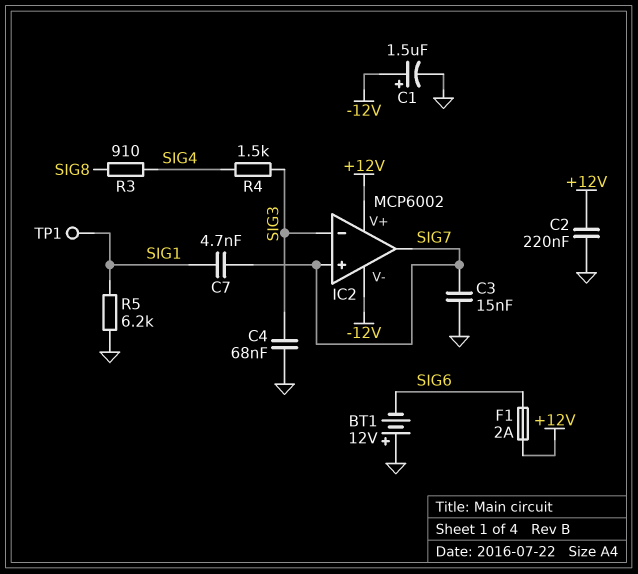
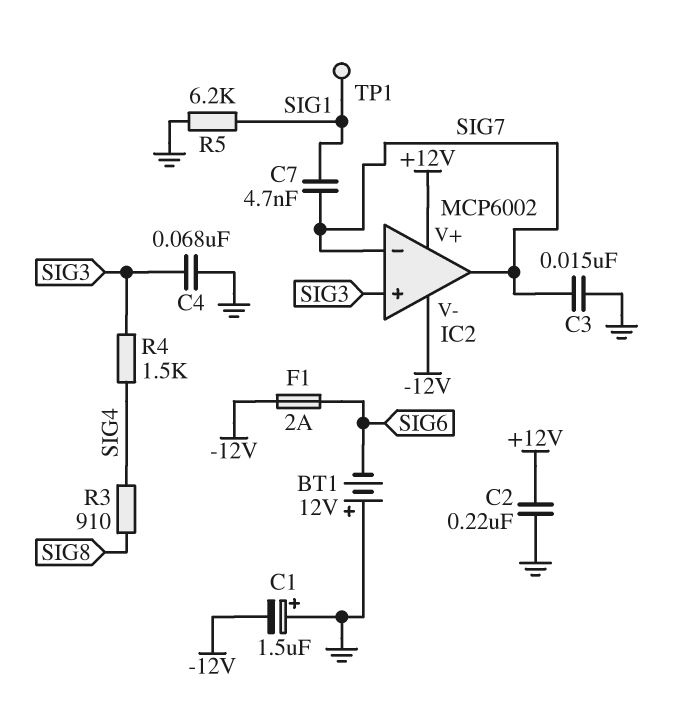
C1: 1.5uF (plus -12V, minus GND) -> 1.5uF (plus GND, minus -12V)
F1: 2A (+12V, SIG6) -> 2A (-12V, SIG6)
IC2 pin in+: SIG7 -> SIG3
IC2 pin in-: SIG3 -> SIG7

